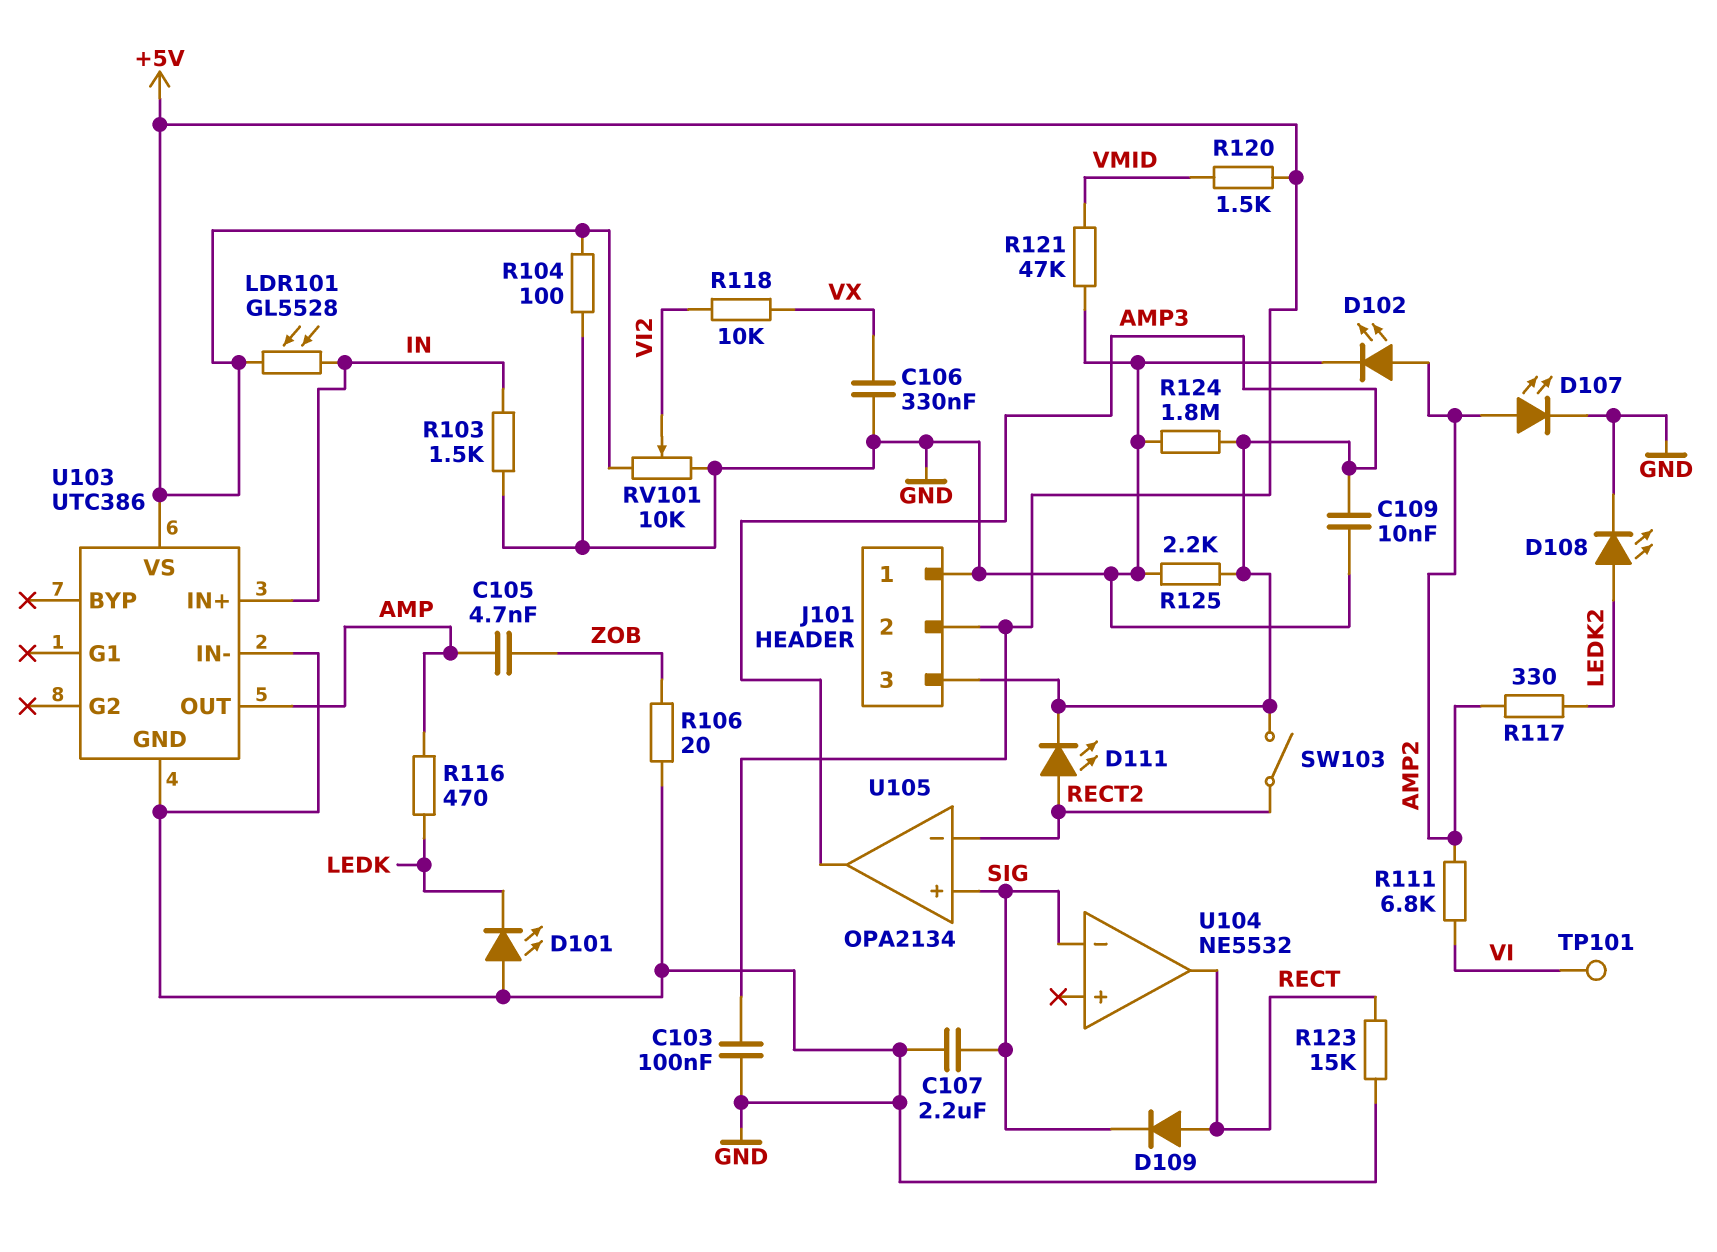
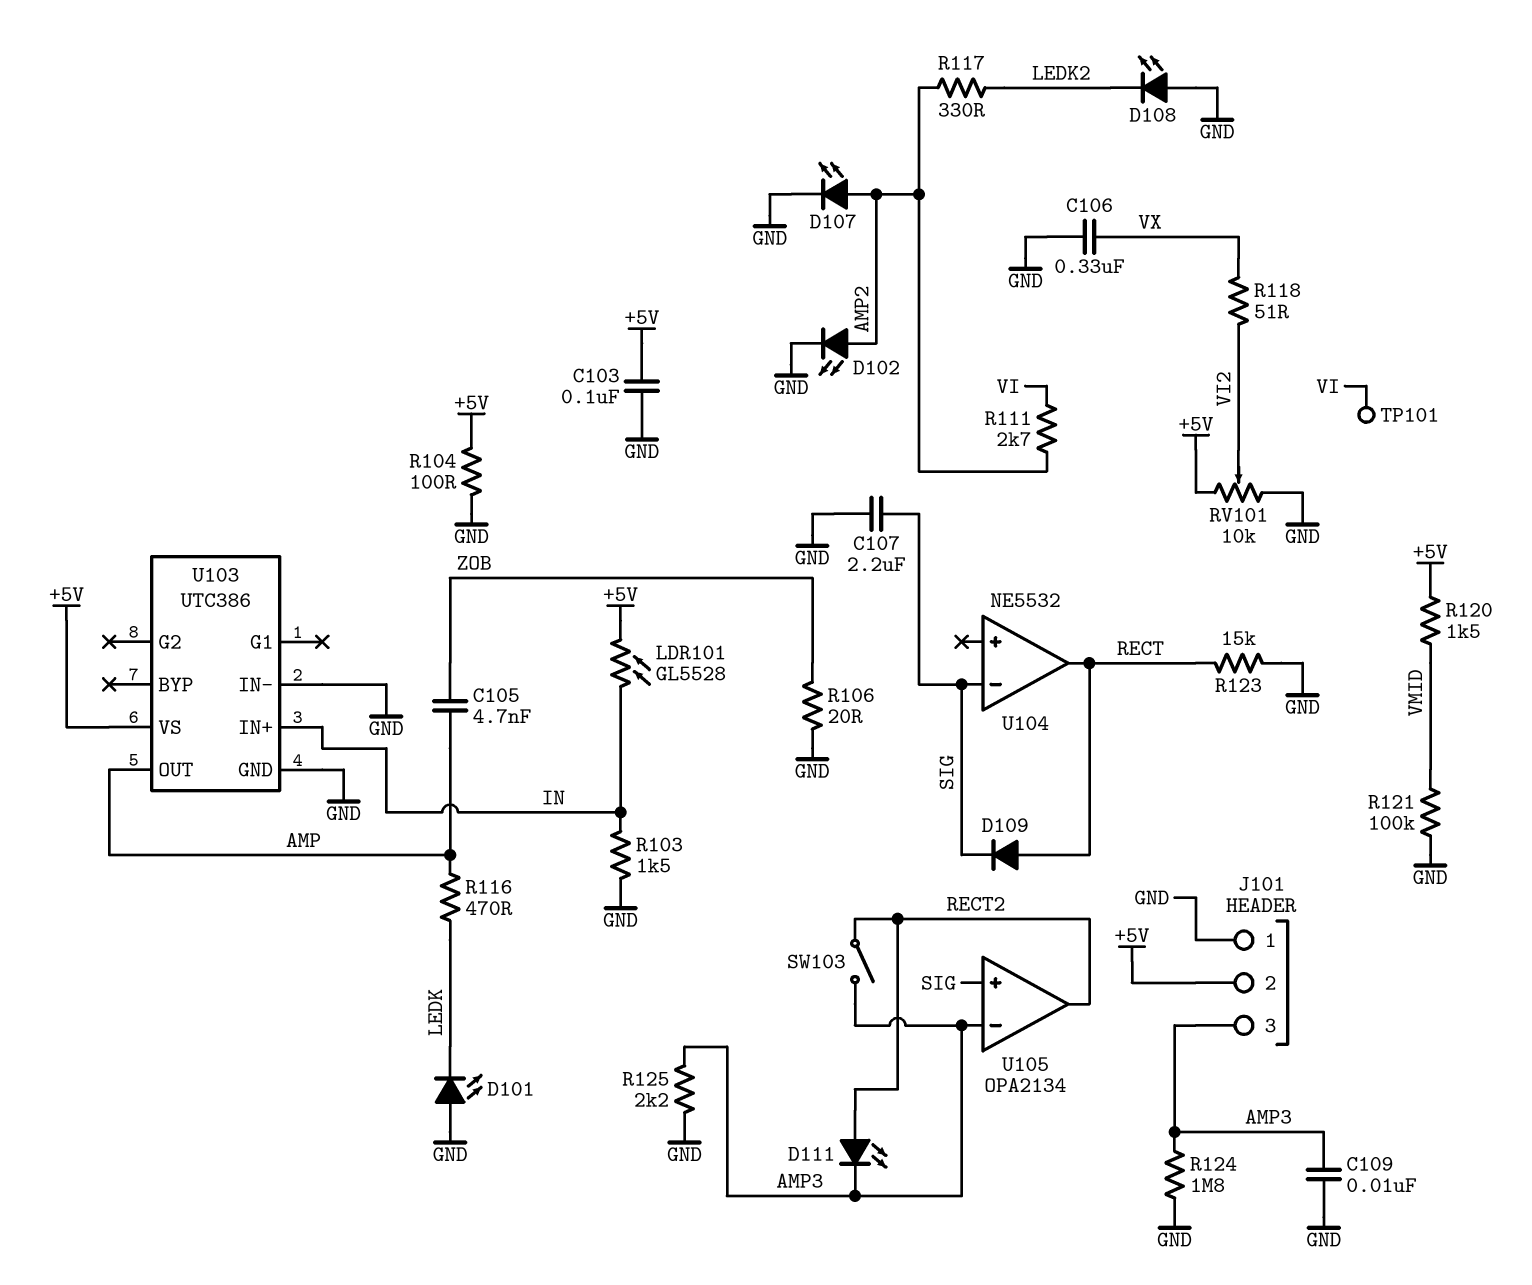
D108: LED (A LEDK2, K GND) -> LED (A GND, K LEDK2)
R111: 6.8k (AMP2, VI) -> 2.7k (AMP2, VI)
R118: 10k (VI2, VX) -> 51 (VI2, VX)
R121: 47k (GND, VMID) -> 100k (GND, VMID)
U105 pin in-: RECT2 -> AMP3
U105 pin out: AMP3 -> RECT2

